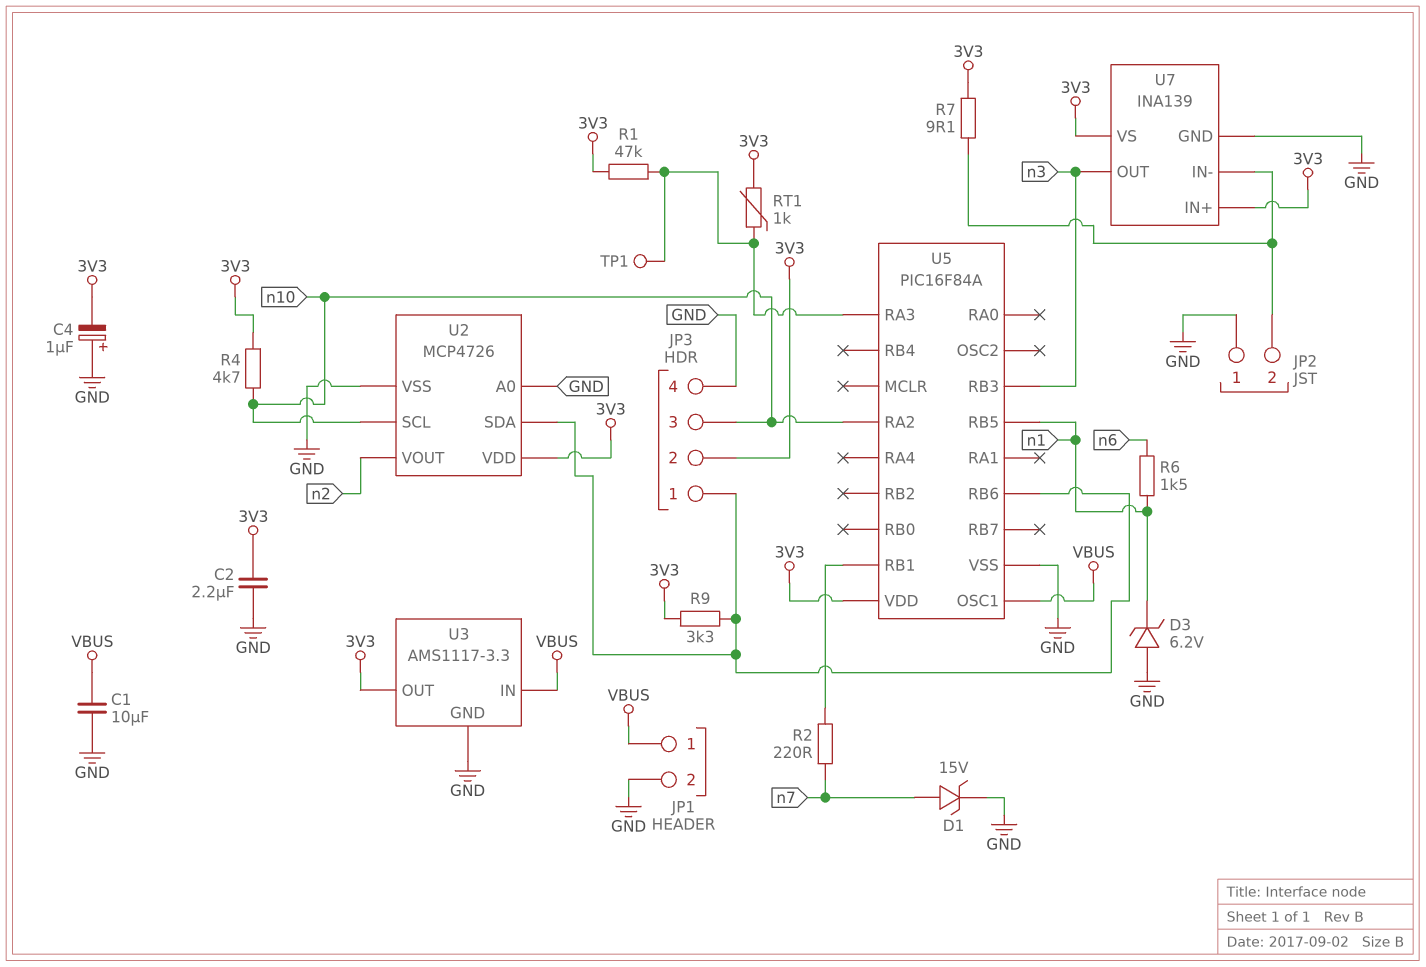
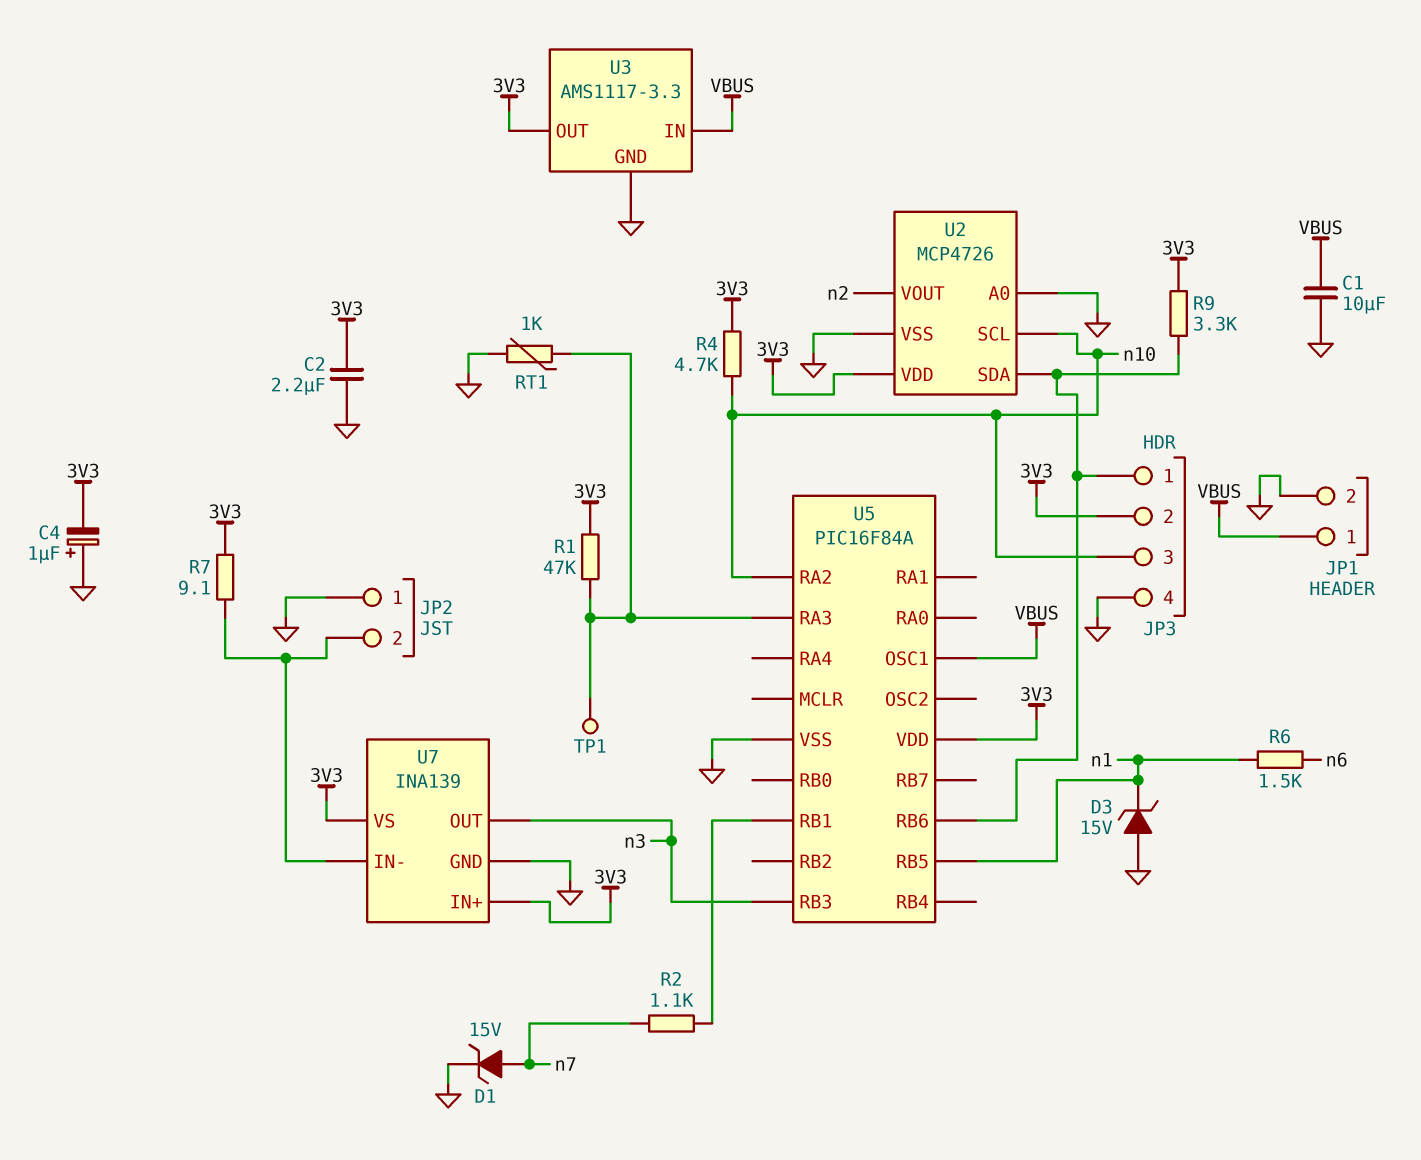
D3: zener 6.2V (A GND, K n1) -> zener 15V (A GND, K n1)
R2: 220 (U5/RB1, n7) -> 1.1k (U5/RB1, n7)
RT1: 1k (3V3, U5/RA3) -> 1k (GND, U5/RA3)

